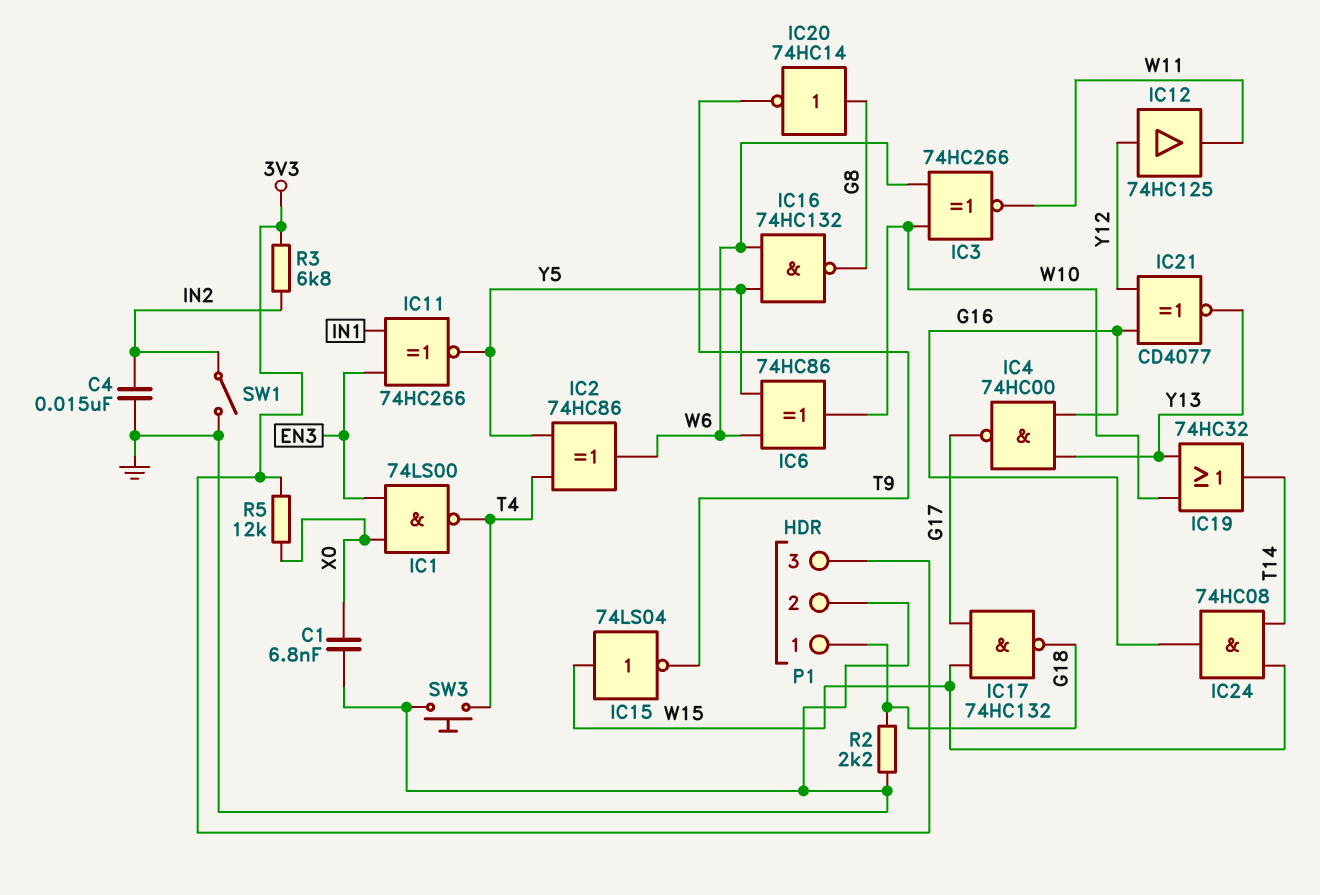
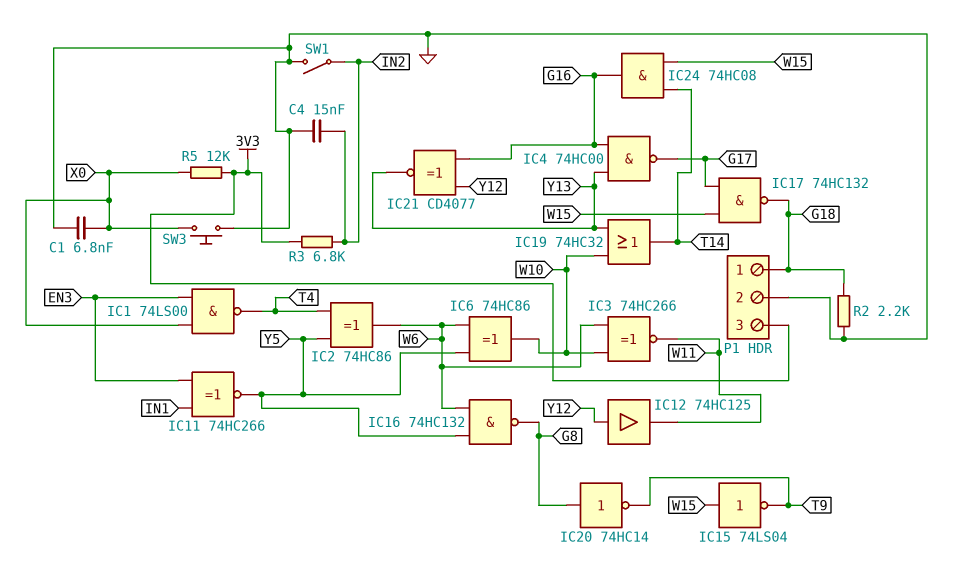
SW3: button (GND, T4) -> button (GND, X0)

